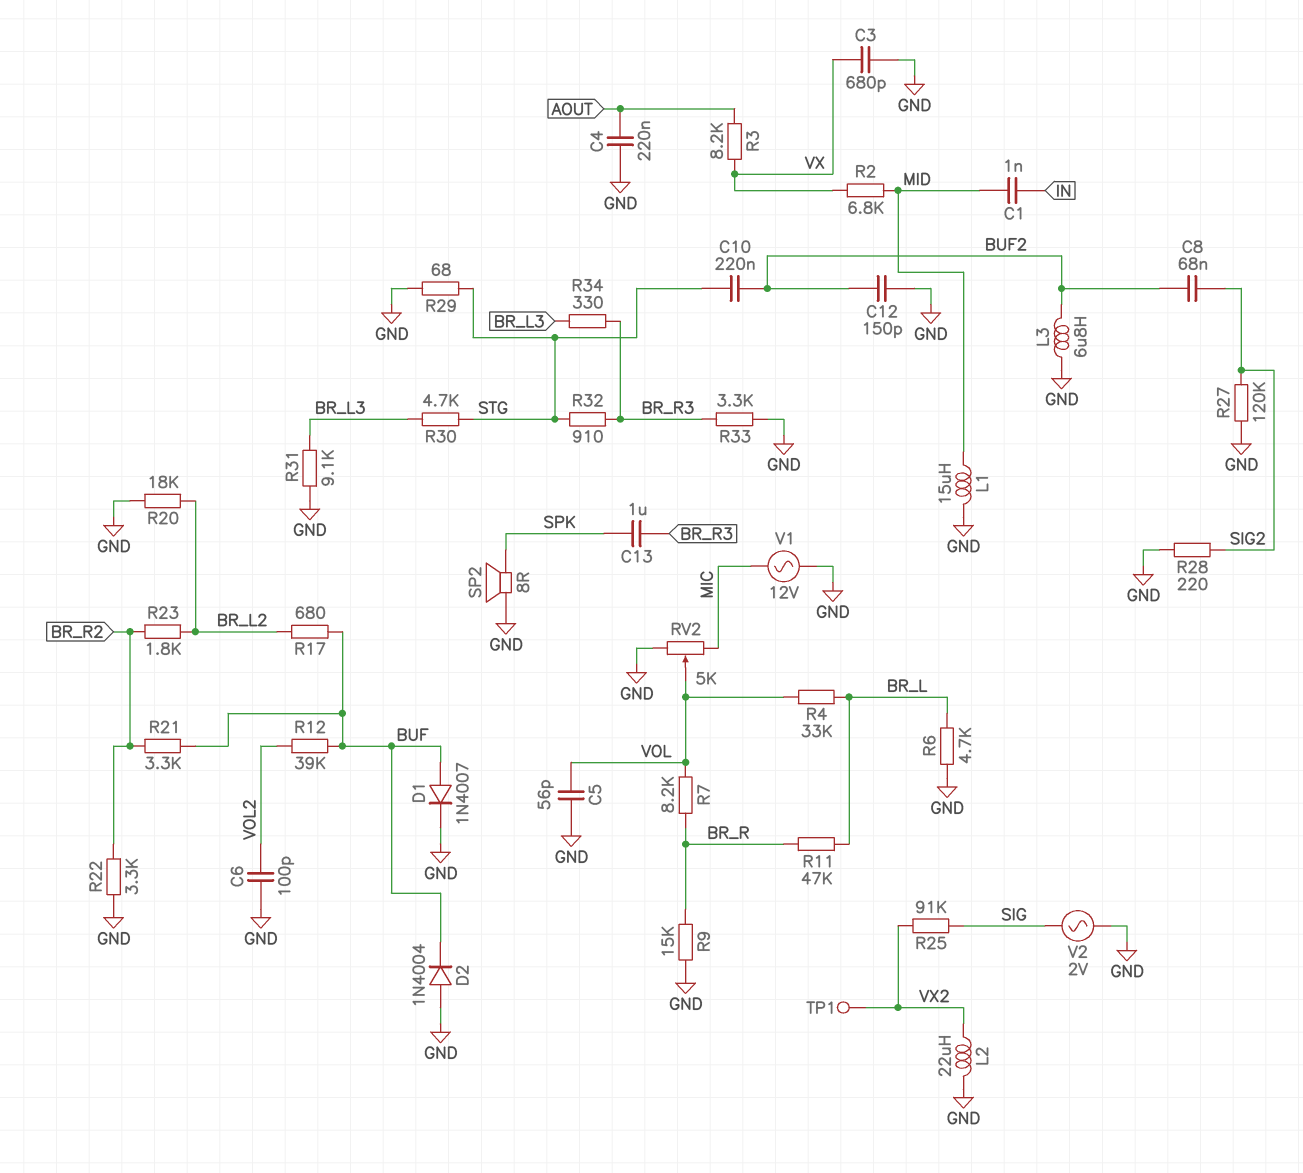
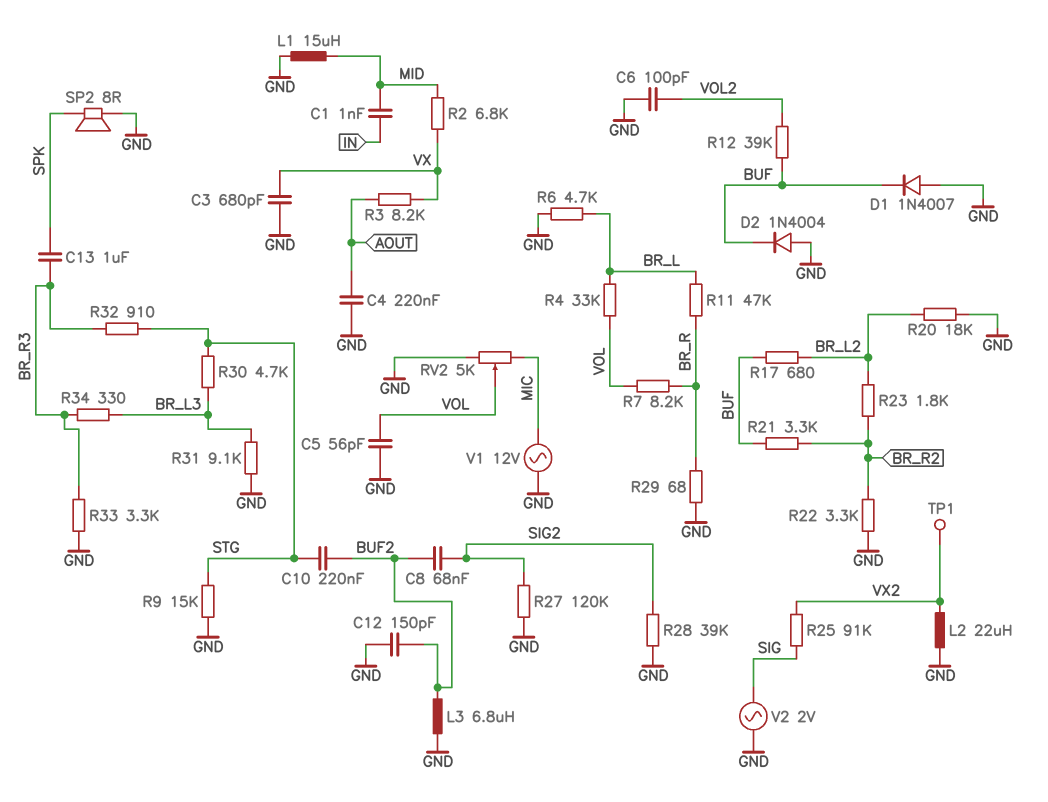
D1: diode 1N4007 (A BUF, K GND) -> diode 1N4007 (A GND, K BUF)
R9: 15k (BR_R, GND) -> 15k (GND, STG)
R28: 220 (GND, SIG2) -> 39k (GND, SIG2)
R29: 68 (GND, STG) -> 68 (BR_R, GND)

